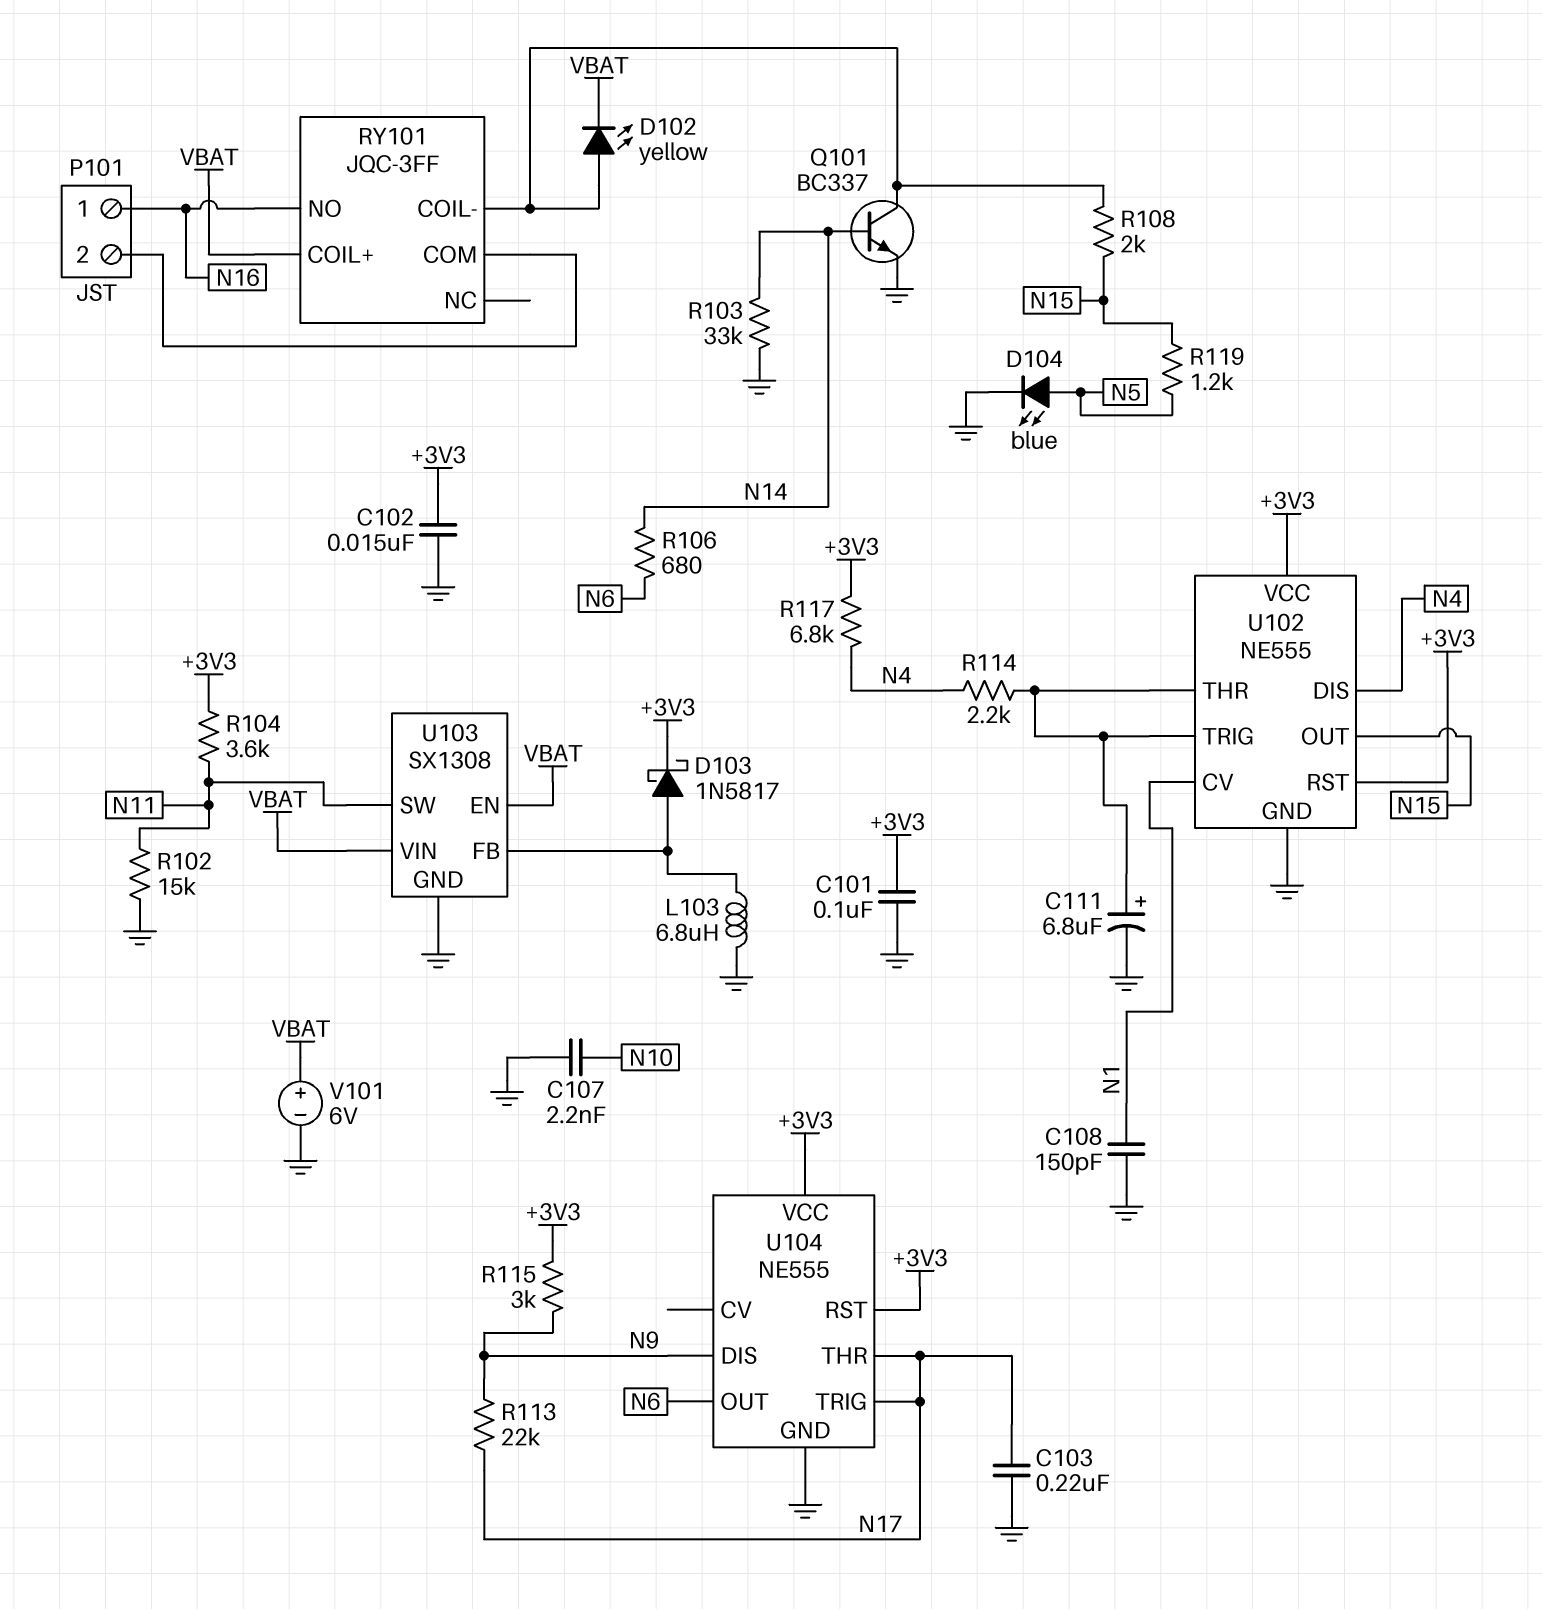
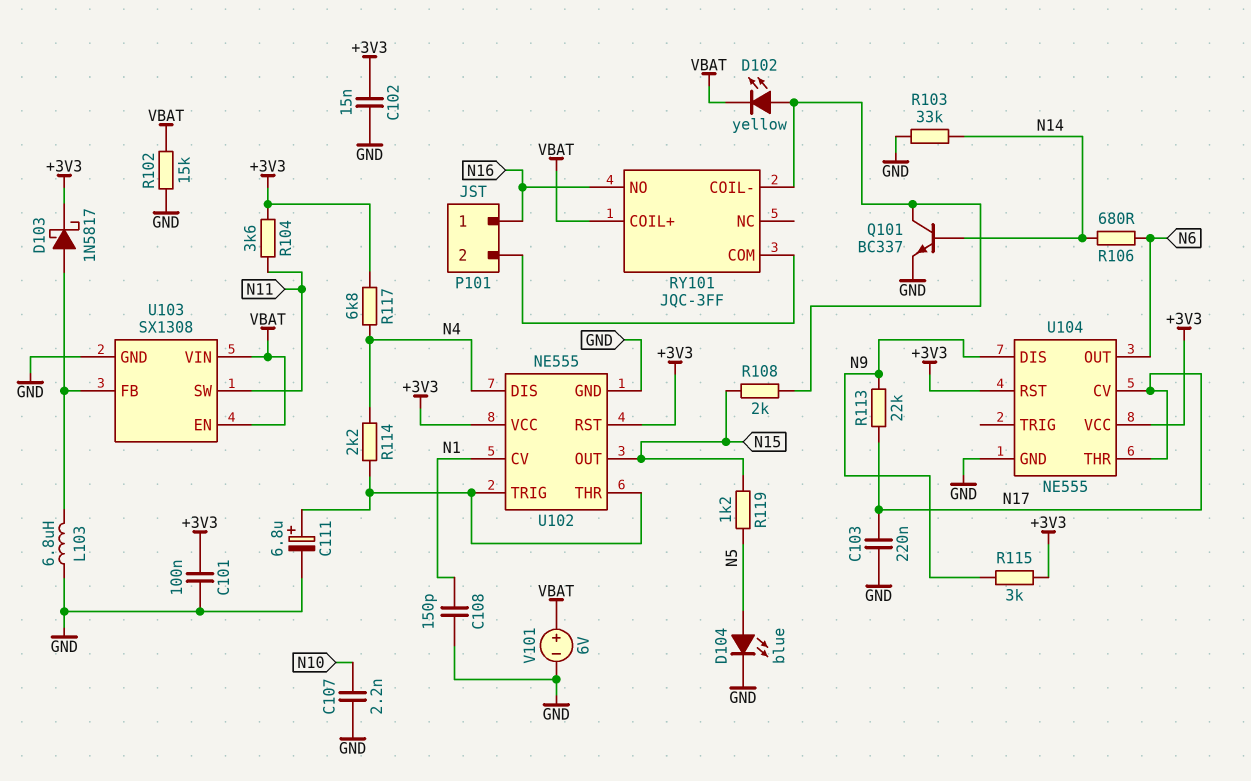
R102: 15k (GND, N11) -> 15k (GND, VBAT)
U104 pin CV: none -> N17
U104 pin TRIG: N17 -> none

